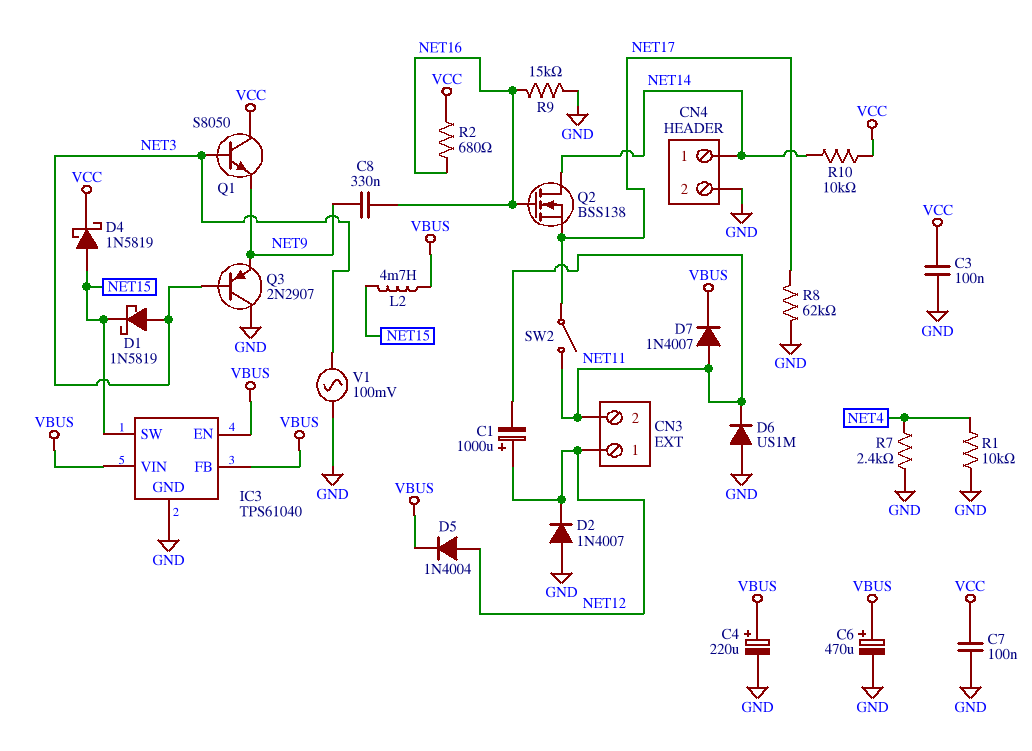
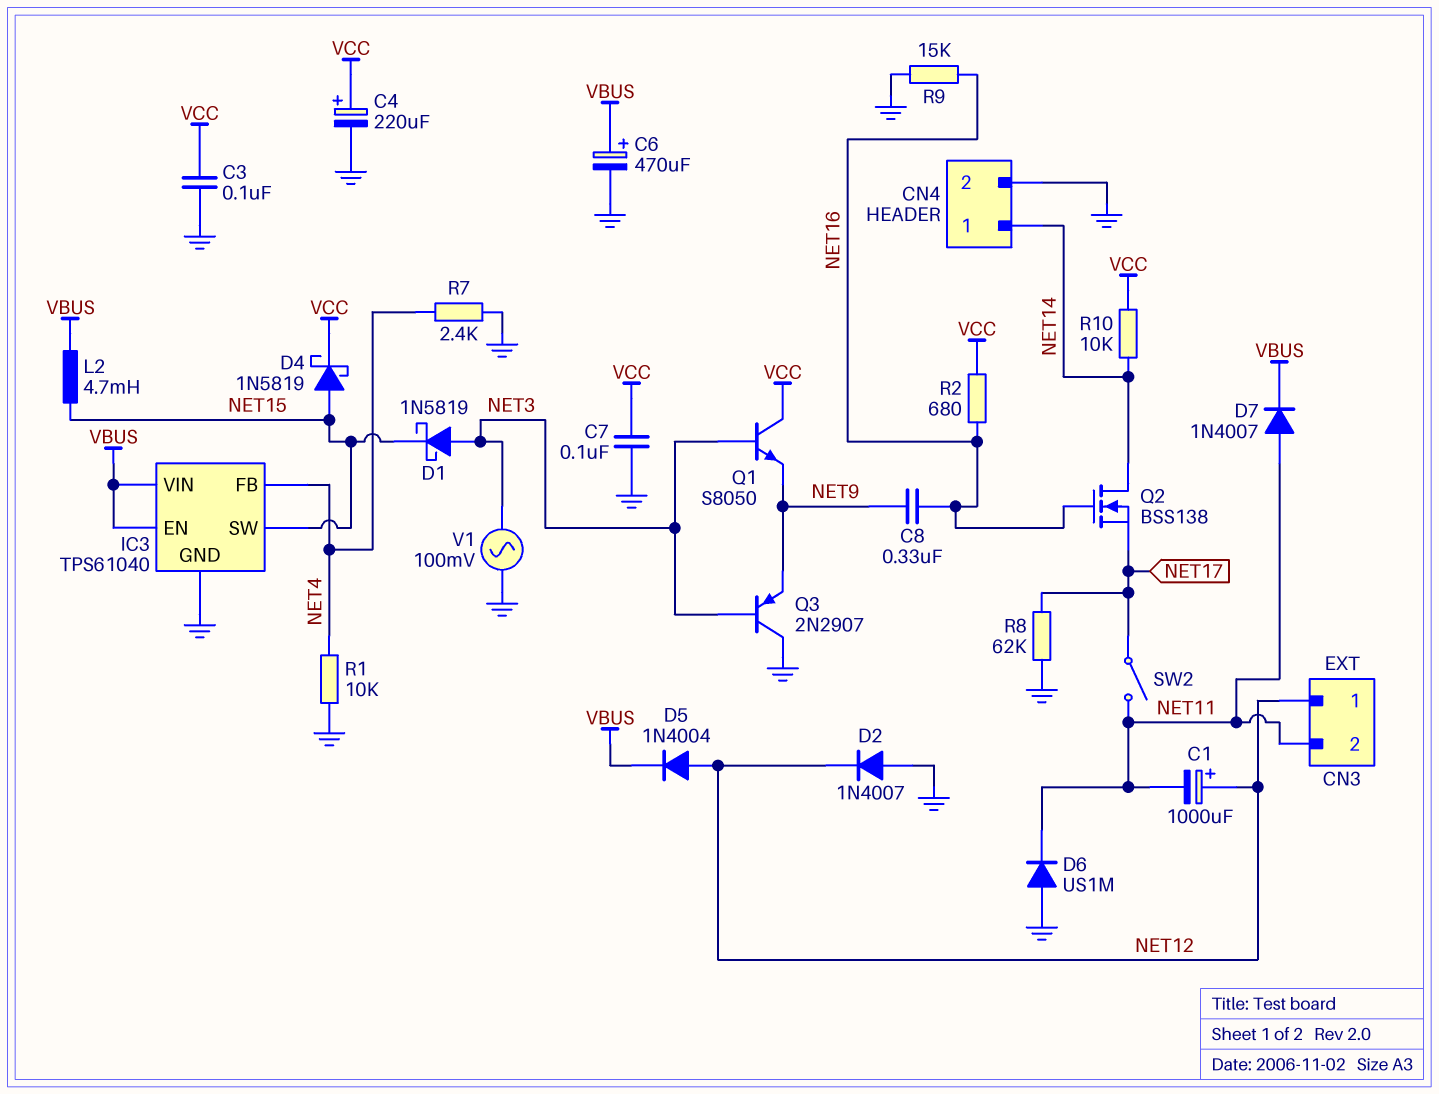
C4: 220uF (plus VBUS, minus GND) -> 220uF (plus VCC, minus GND)
IC3 pin FB: VBUS -> NET4

